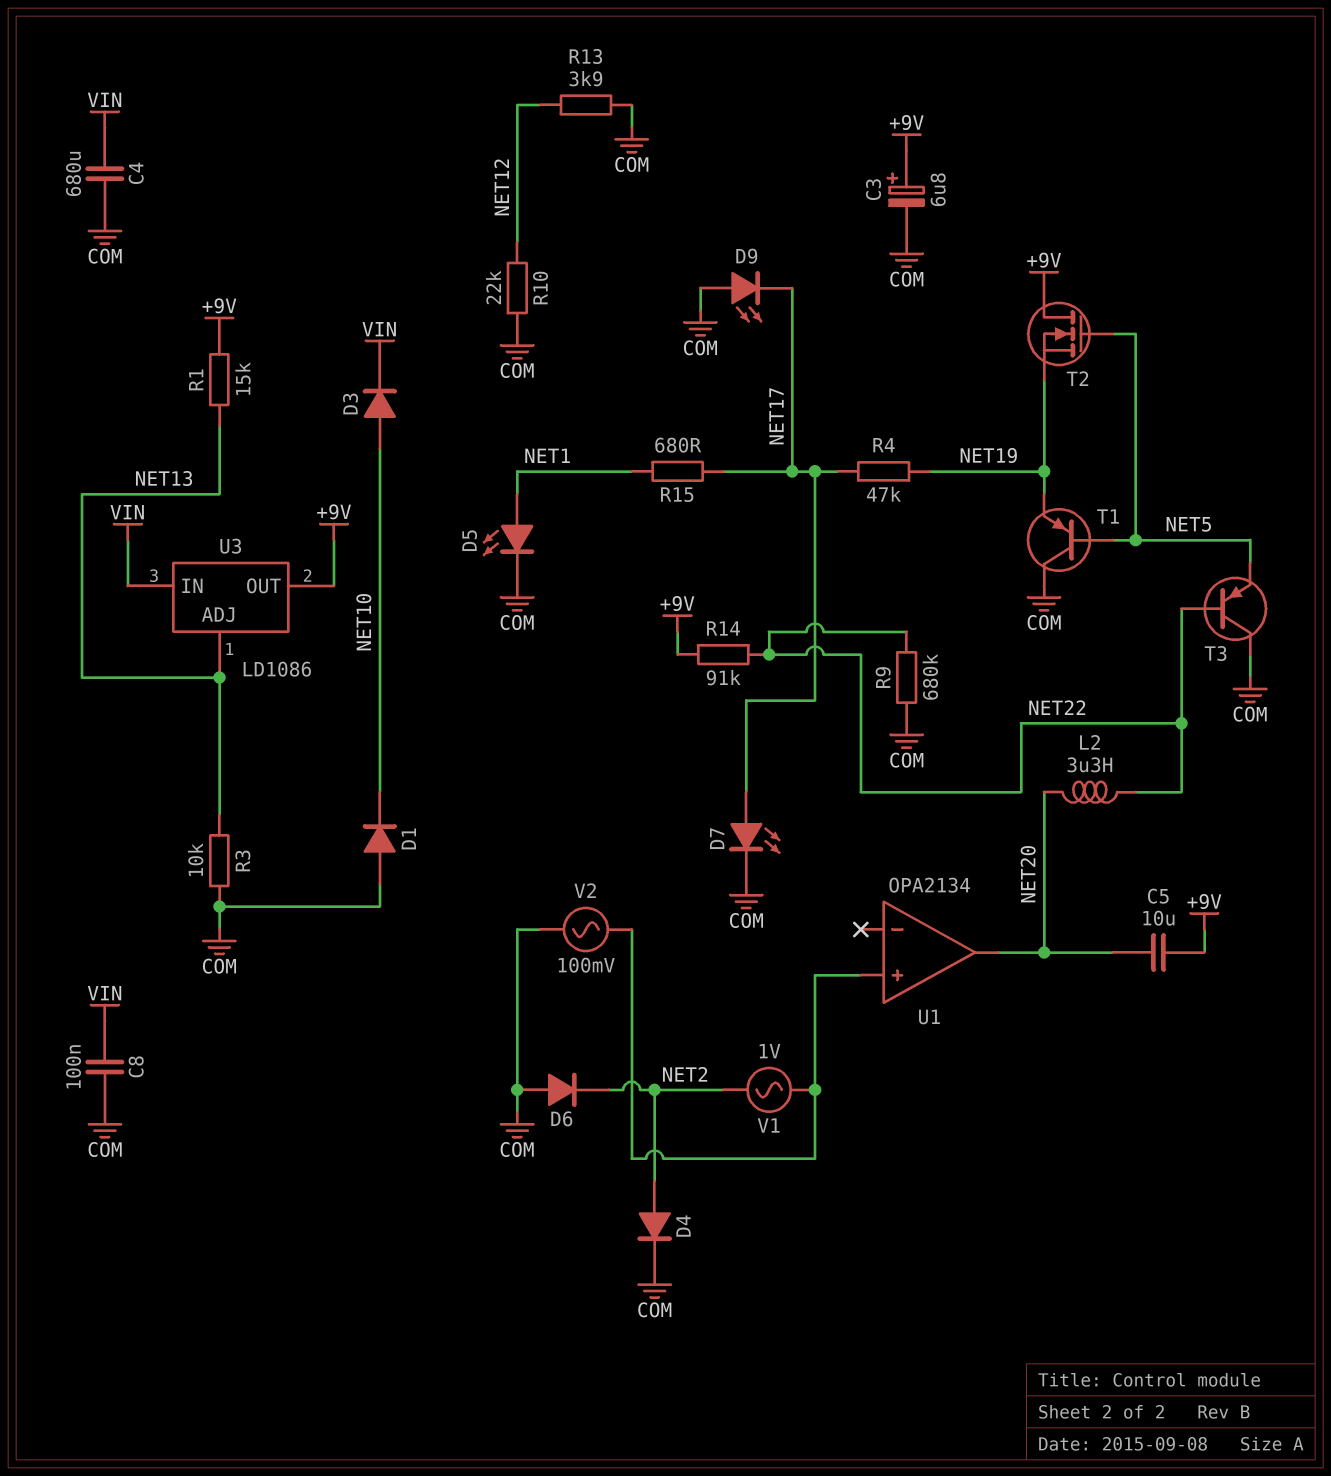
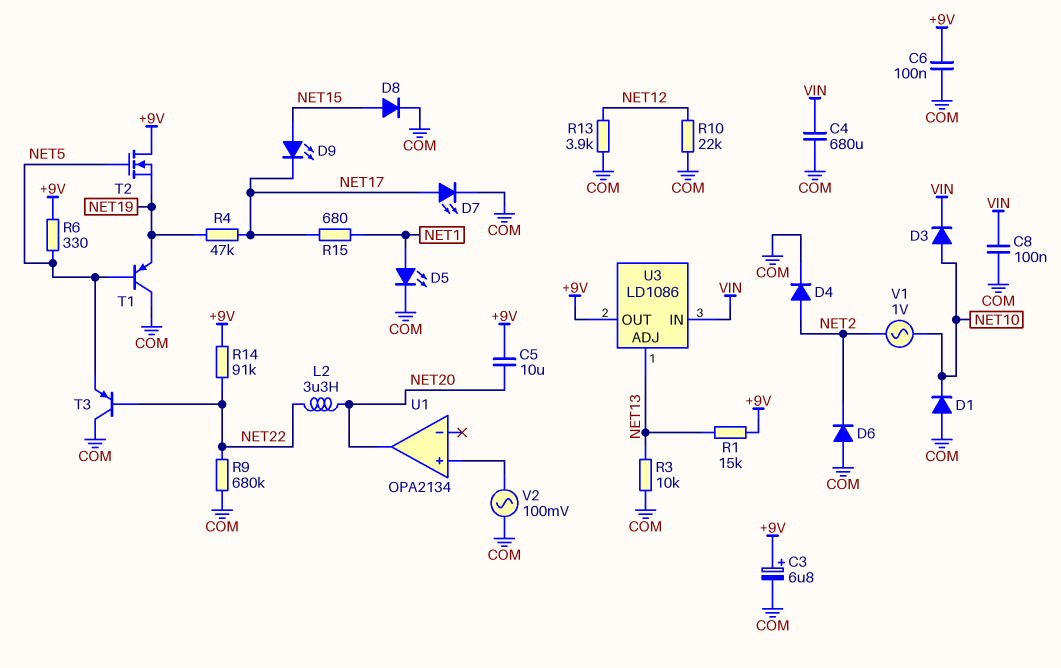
C6: none -> 100nF (+9V, COM)
D8: none -> diode (A NET15, K COM)
D9: LED (A COM, K NET17) -> LED (A NET15, K NET17)
R6: none -> 330 (+9V, NET5)
V1: AC 1V (NET2, U1/in+) -> AC 1V (NET2, NET10)

